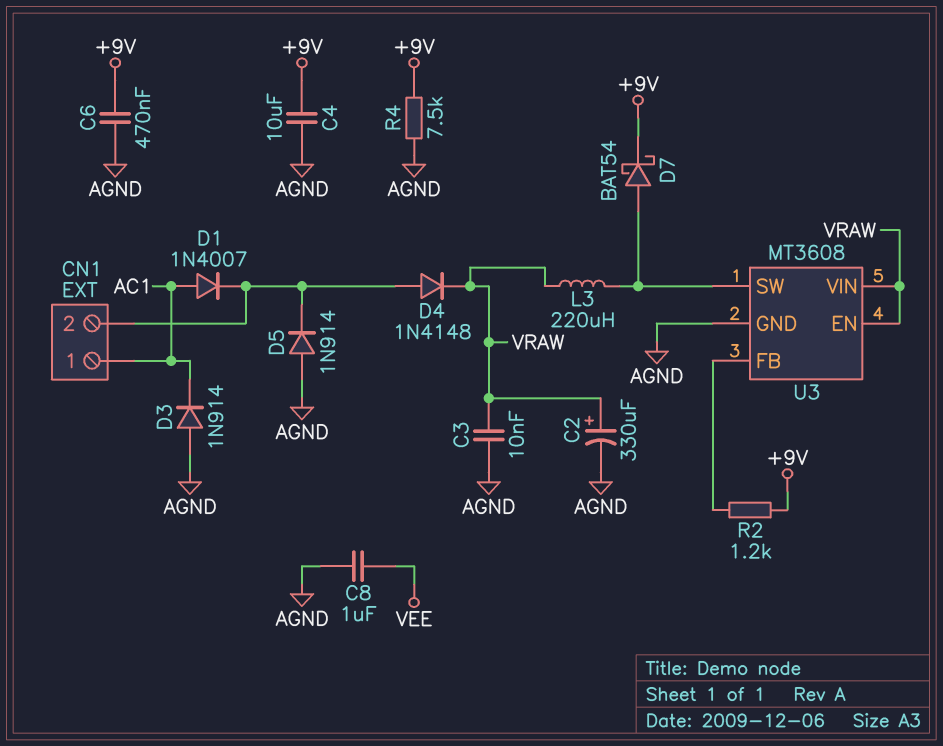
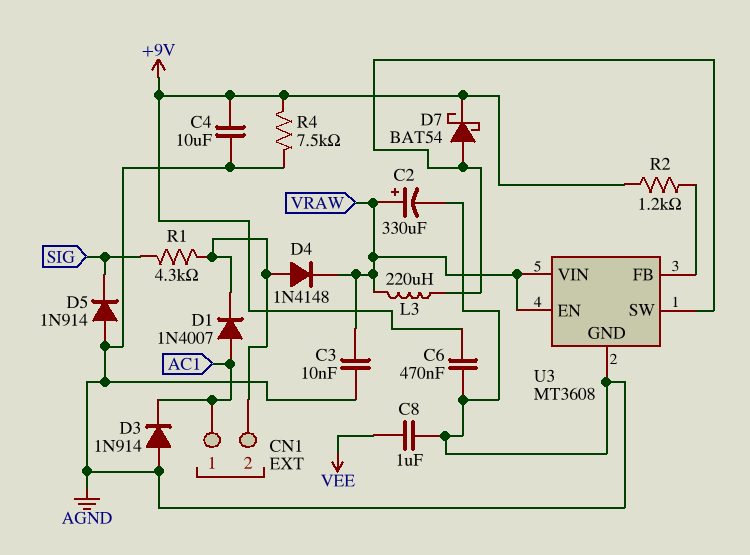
D5: diode 1N914 (A AGND, K CN1/2) -> diode 1N914 (A AGND, K SIG)
R1: none -> 4.3k (CN1/2, SIG)

